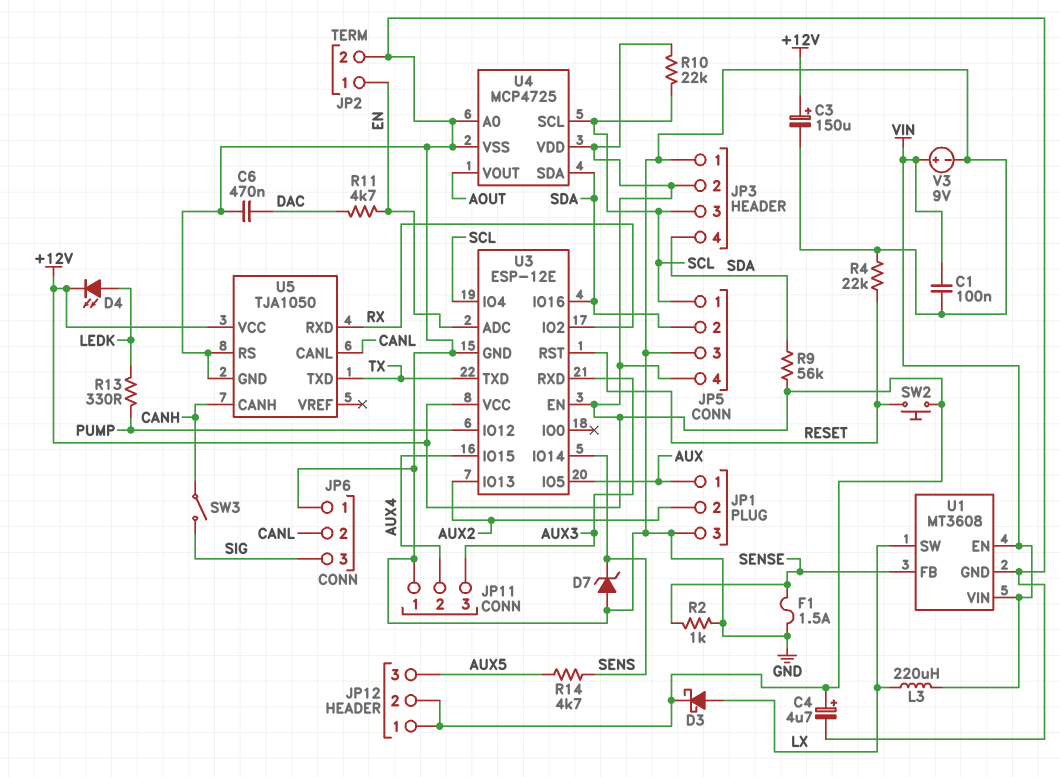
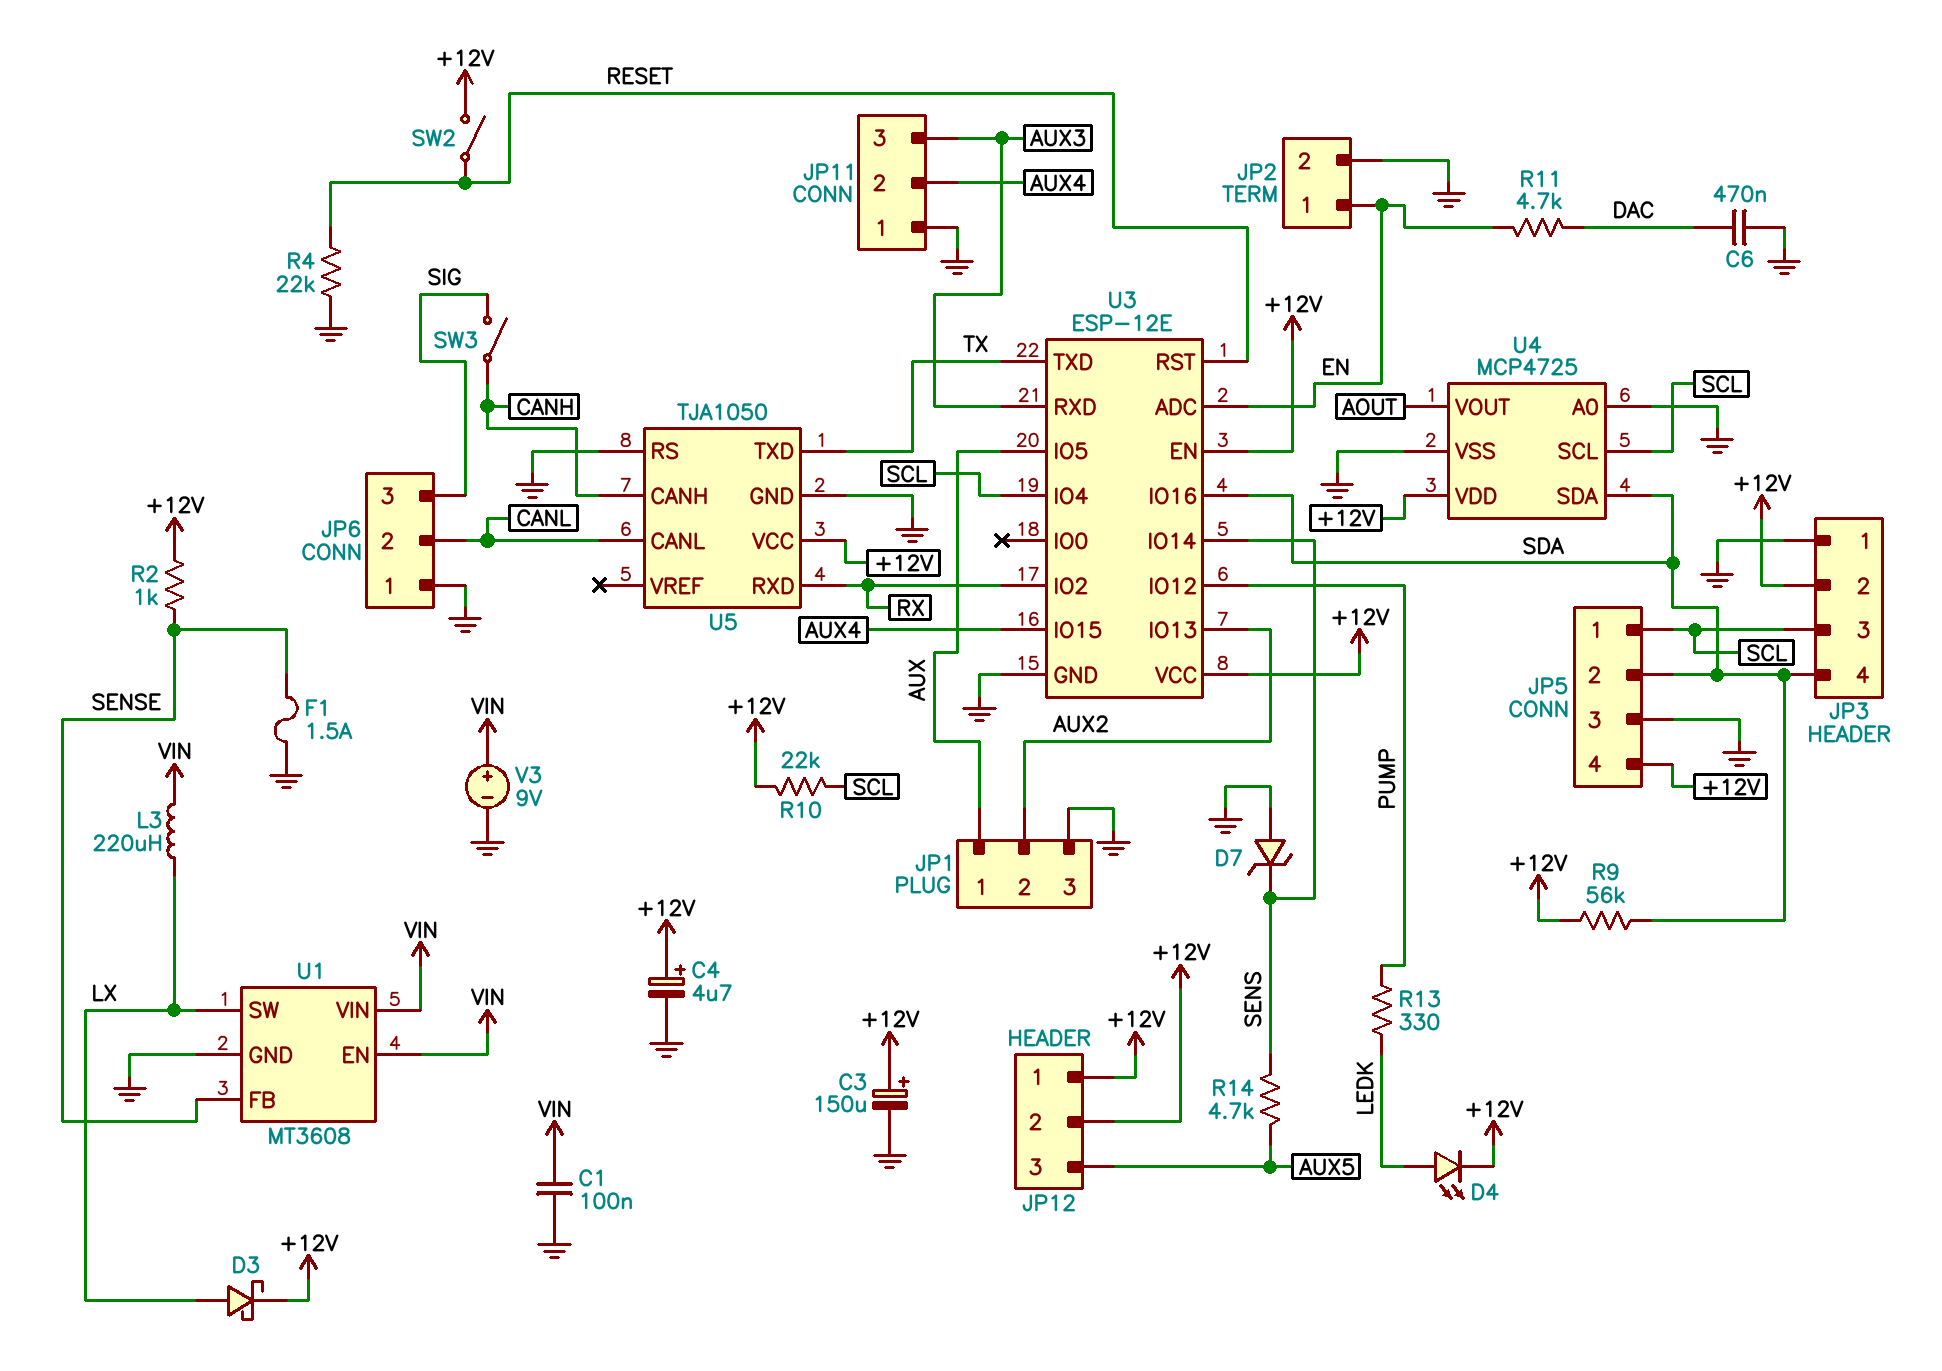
R2: 1k (GND, SENSE) -> 1k (+12V, SENSE)
SW2: button (+12V, RESET) -> switch (+12V, RESET)

